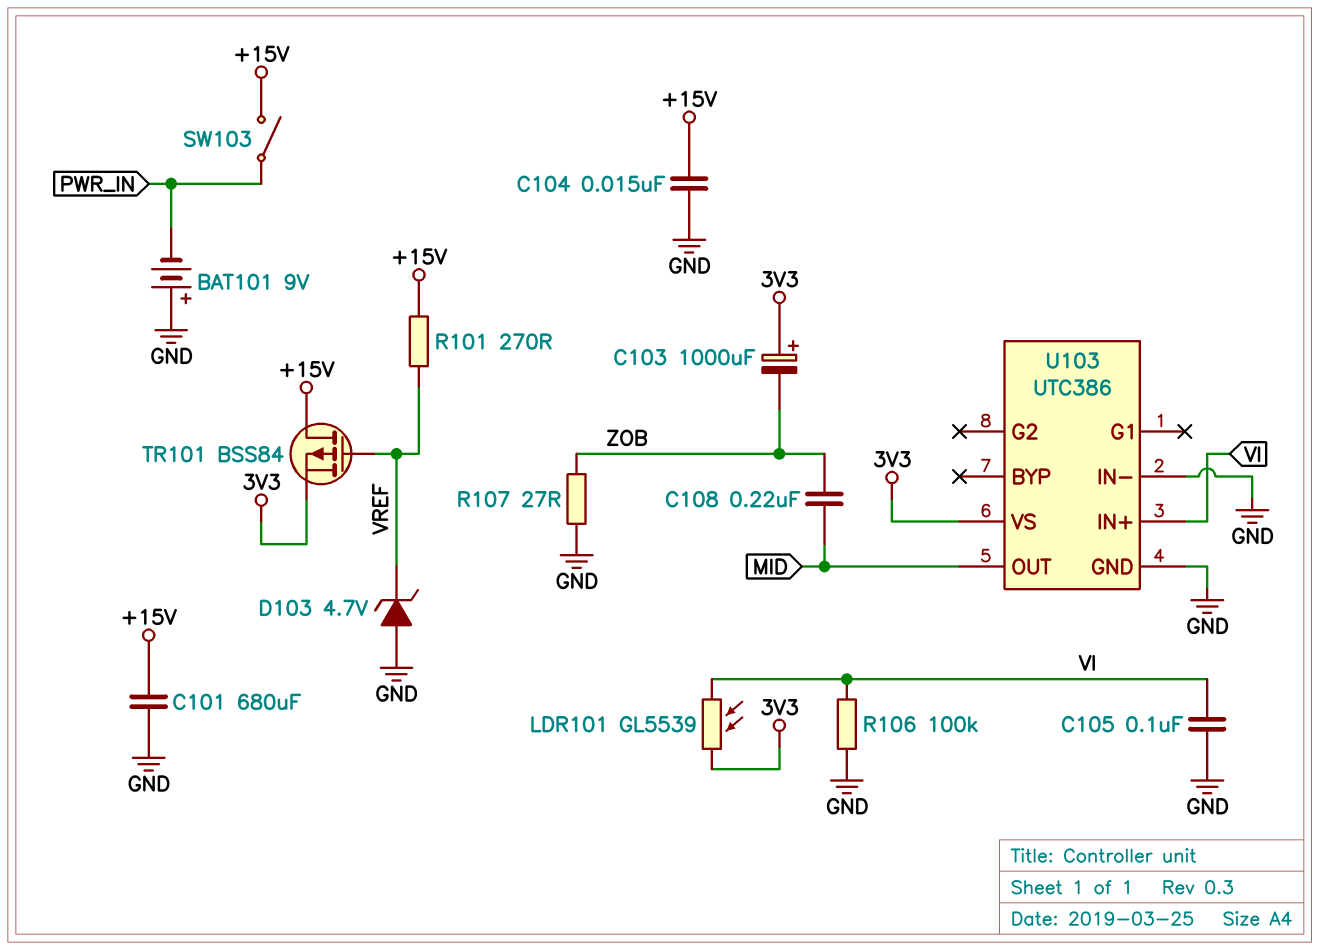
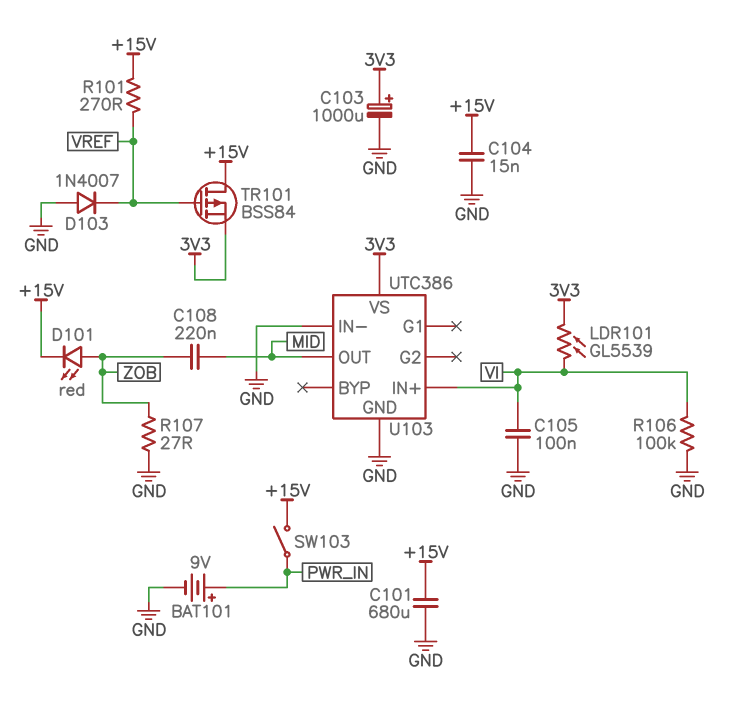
BAT101: 9V (plus GND, minus PWR_IN) -> 9V (plus PWR_IN, minus GND)
C103: 1000uF (plus 3V3, minus ZOB) -> 1000uF (plus 3V3, minus GND)
D101: none -> LED red (A ZOB, K +15V)
D103: zener 4.7V (A GND, K VREF) -> diode 1N4007 (A GND, K VREF)

